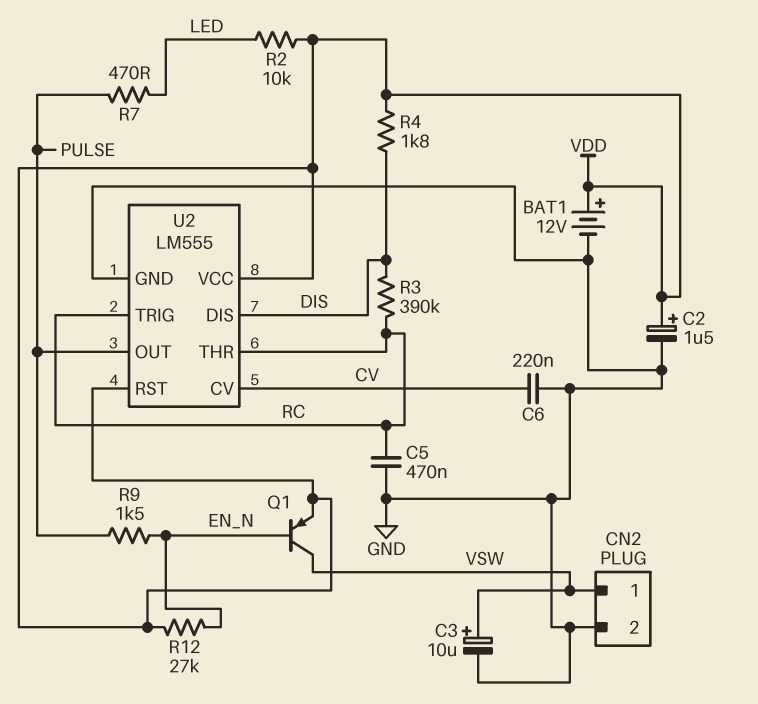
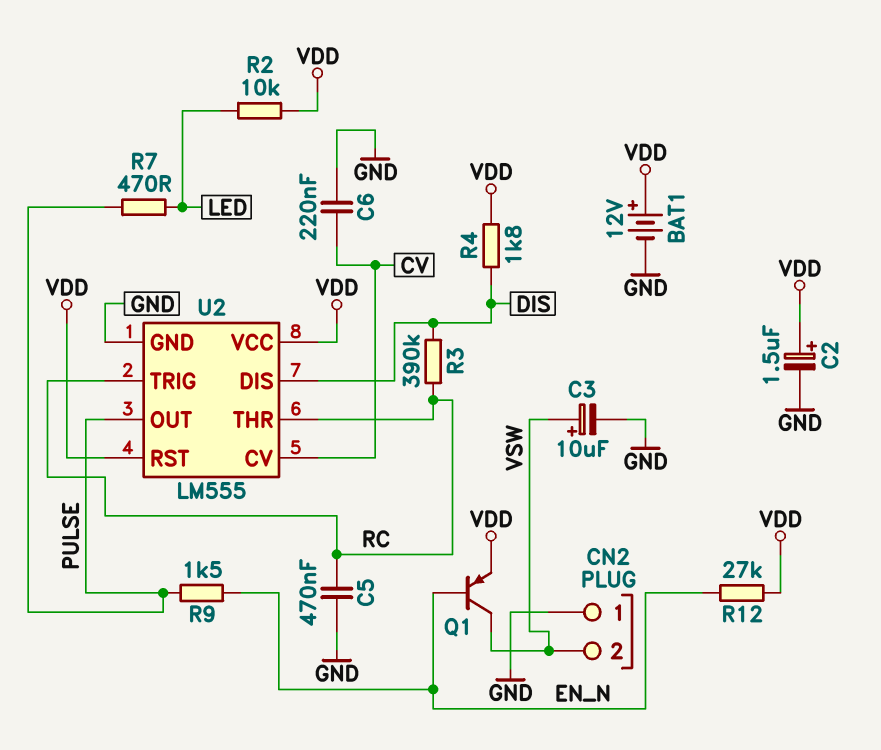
CN2 pin 1: VSW -> GND
CN2 pin 2: GND -> VSW

